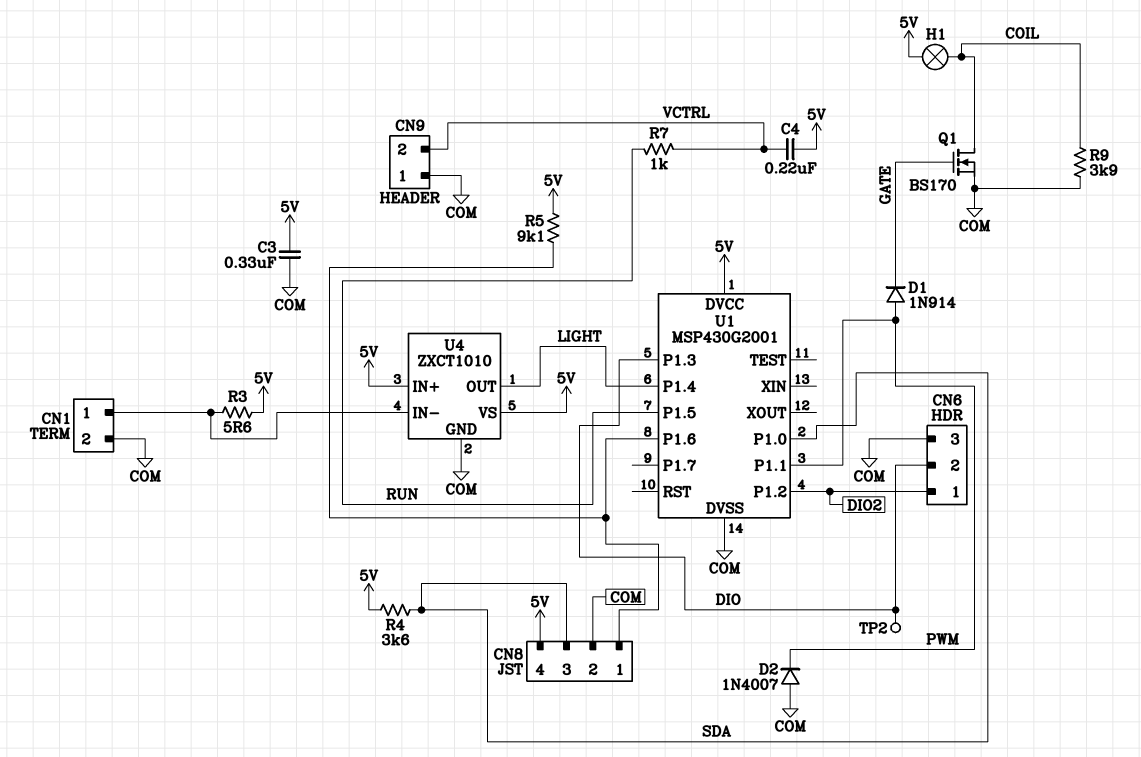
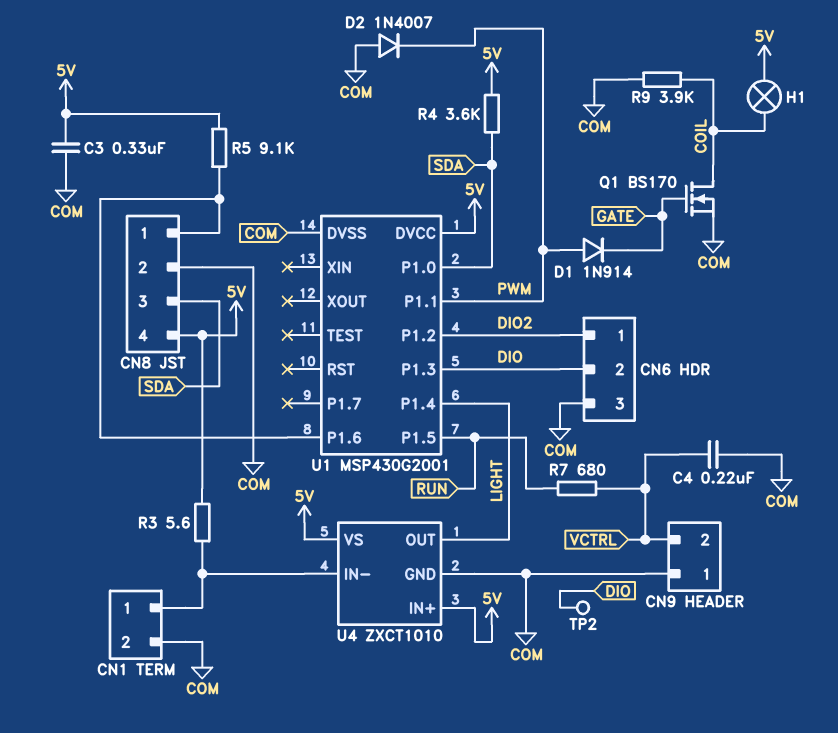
C4: 220nF (5V, VCTRL) -> 220nF (COM, VCTRL)
R7: 1k (RUN, VCTRL) -> 680 (RUN, VCTRL)

